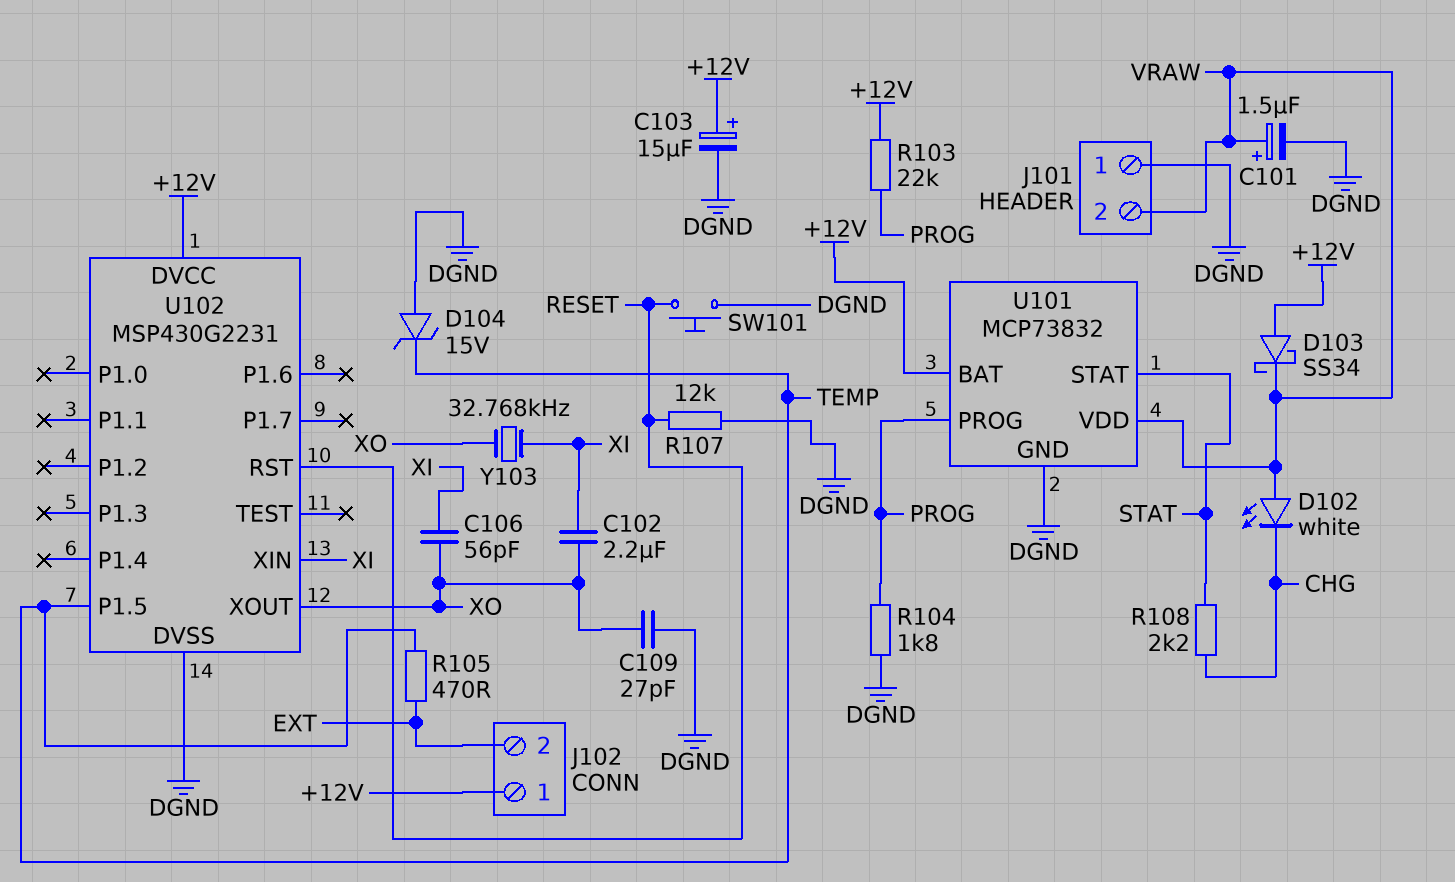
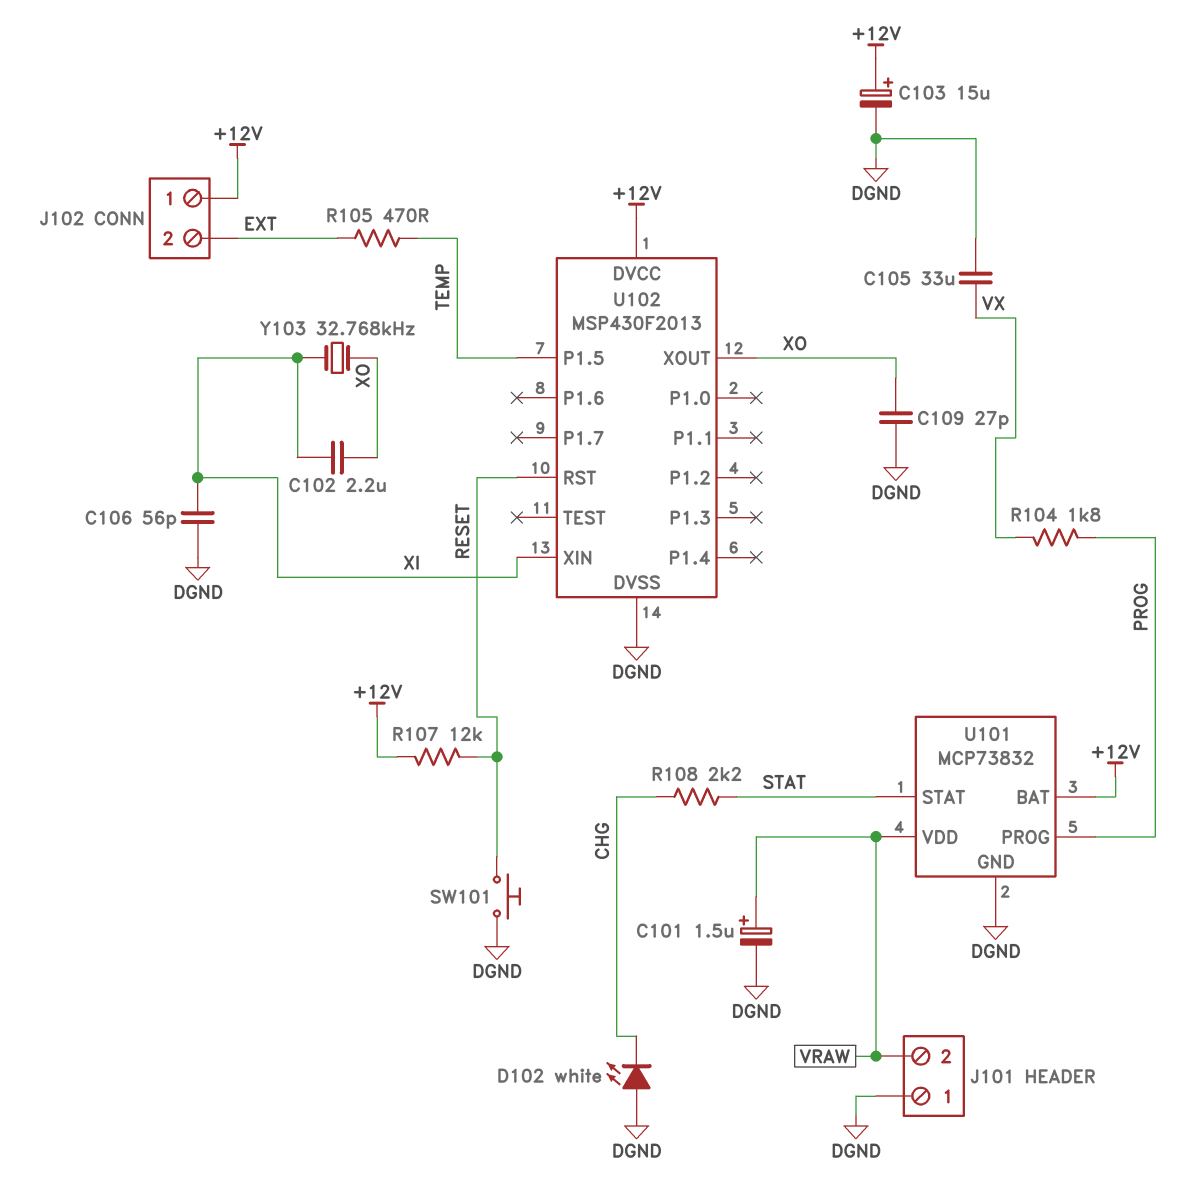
C105: none -> 33uF (DGND, VX)
C106: 56pF (XI, XO) -> 56pF (DGND, XI)
D102: LED white (A VRAW, K CHG) -> LED white (A DGND, K CHG)
D103: schottky SS34 (A +12V, K VRAW) -> none
D104: zener 15V (A DGND, K TEMP) -> none
R103: 22k (+12V, PROG) -> none
R104: 1.8k (DGND, PROG) -> 1.8k (PROG, VX)
R107: 12k (DGND, RESET) -> 12k (+12V, RESET)
U102: MSP430G2231 -> MSP430F2013

